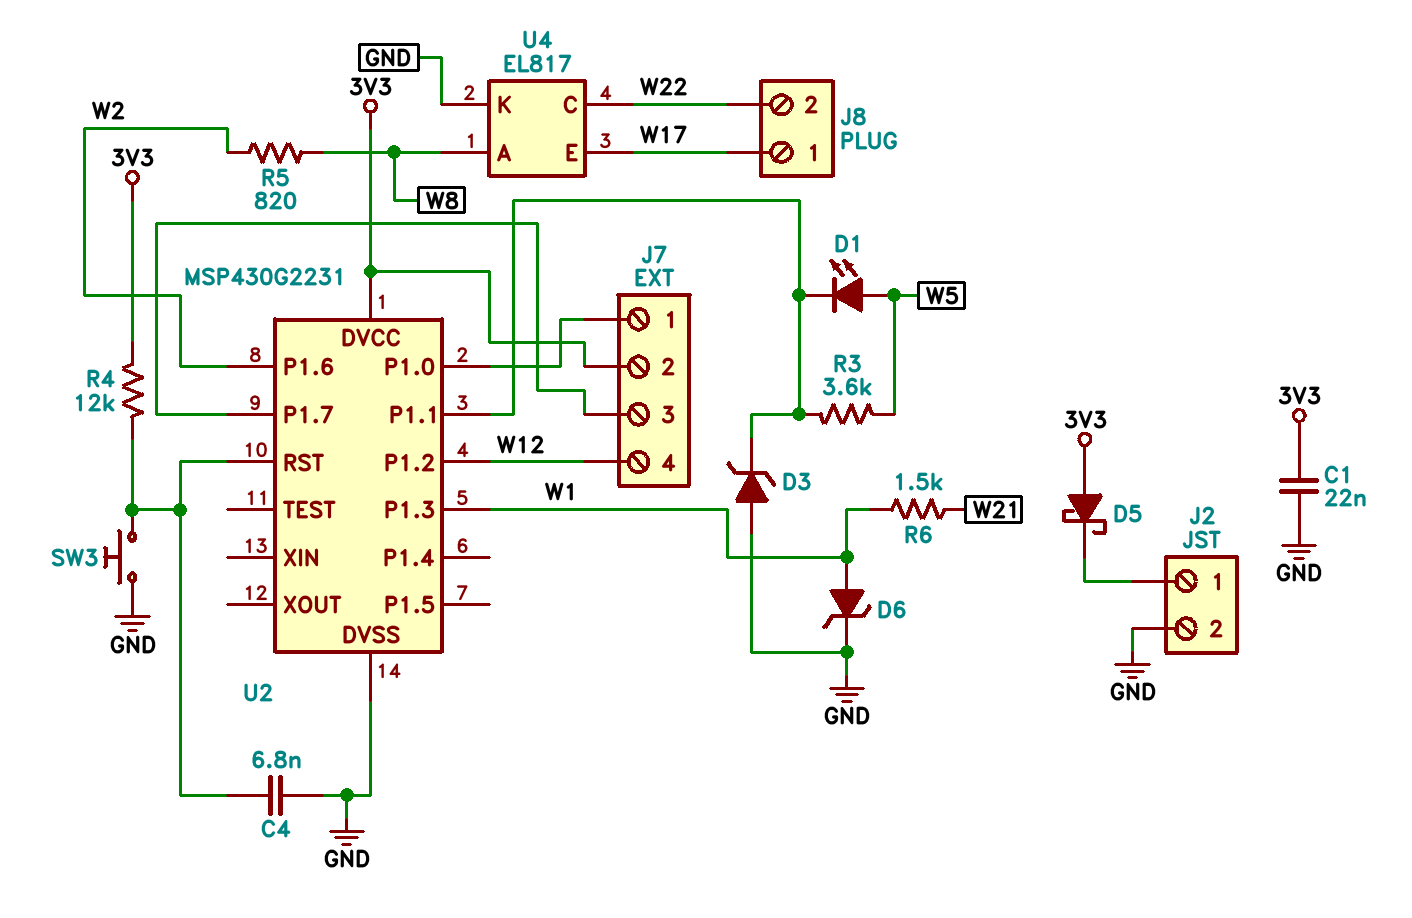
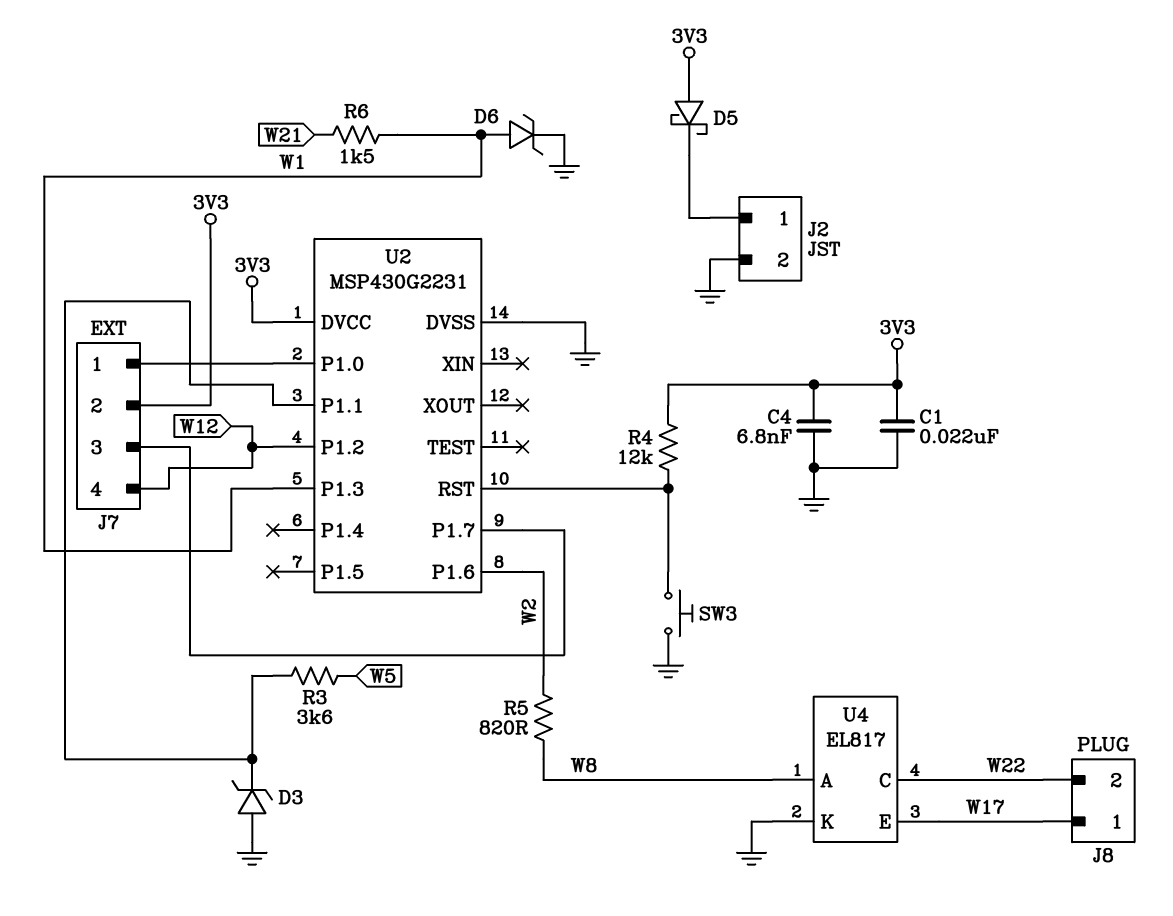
C4: 6.8nF (GND, U2/RST) -> 6.8nF (3V3, GND)
D1: LED (A W5, K U2/P1.1) -> none

